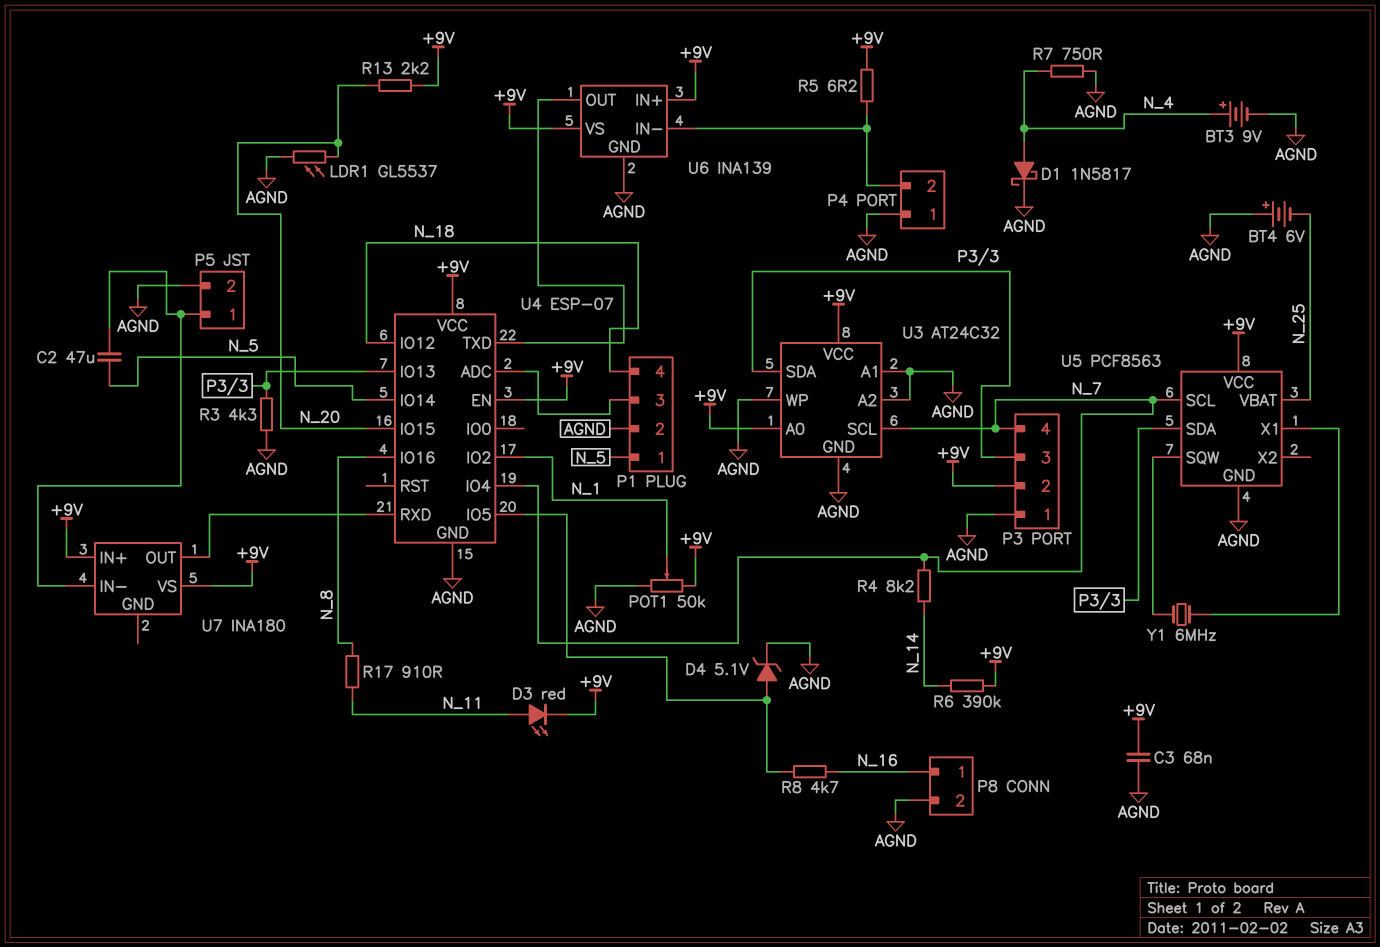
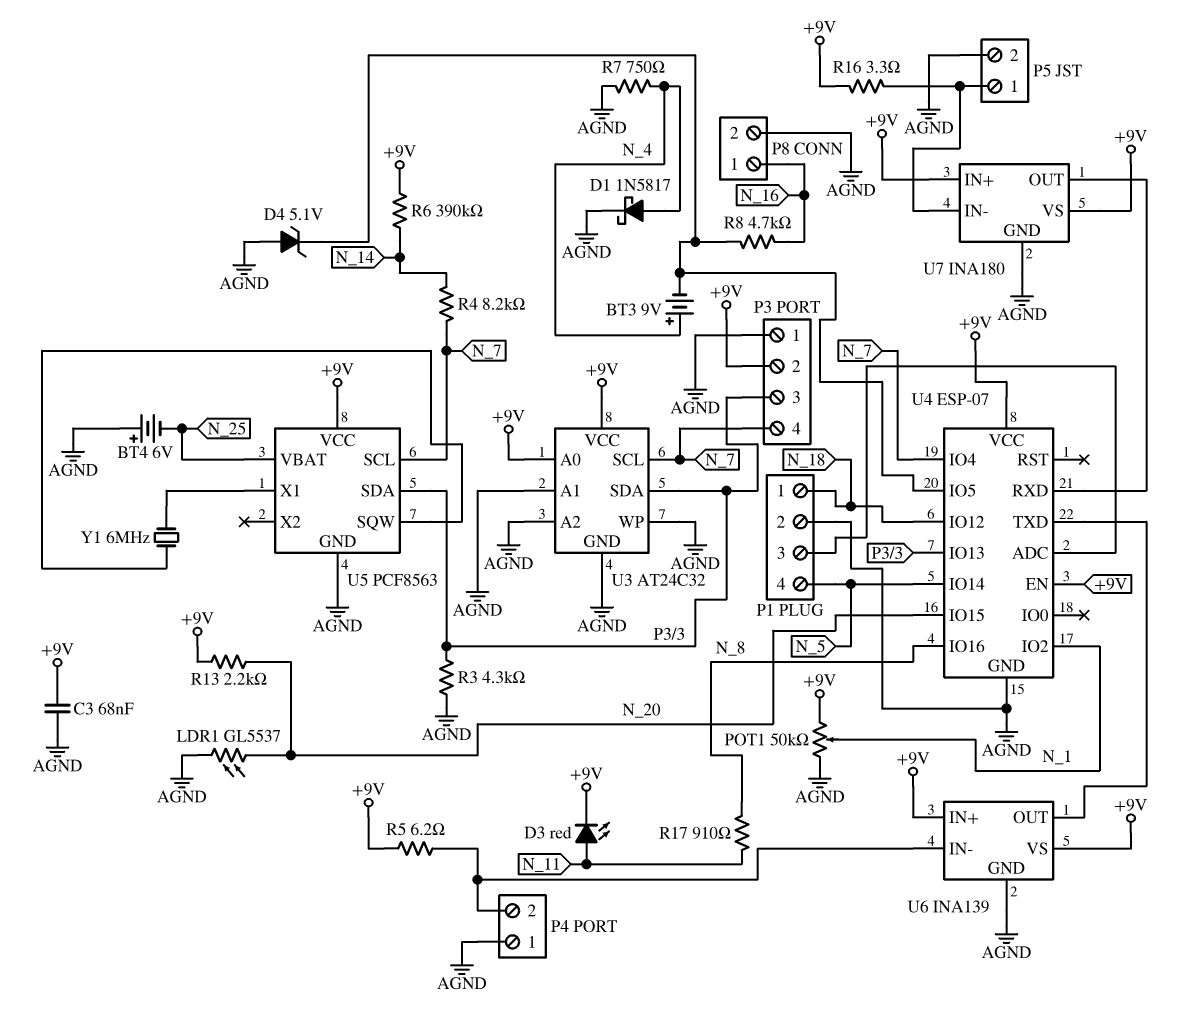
BT3: 9V (plus N_4, minus AGND) -> 9V (plus N_4, minus U4/IO5)
C2: 47uF (N_5, P5/1) -> none
D4: zener 5.1V (A U4/IO5, K AGND) -> zener 5.1V (A AGND, K U4/IO5)
P1 pin 1: N_5 -> N_18
P1 pin 4: N_18 -> N_5
R16: none -> 3.3 (+9V, P5/1)
U7 pin GND: none -> AGND

